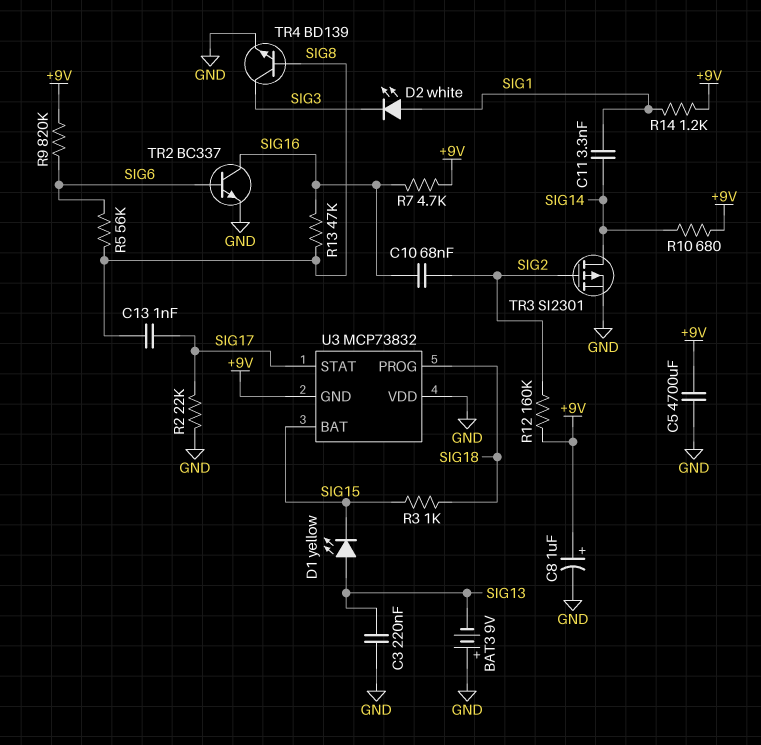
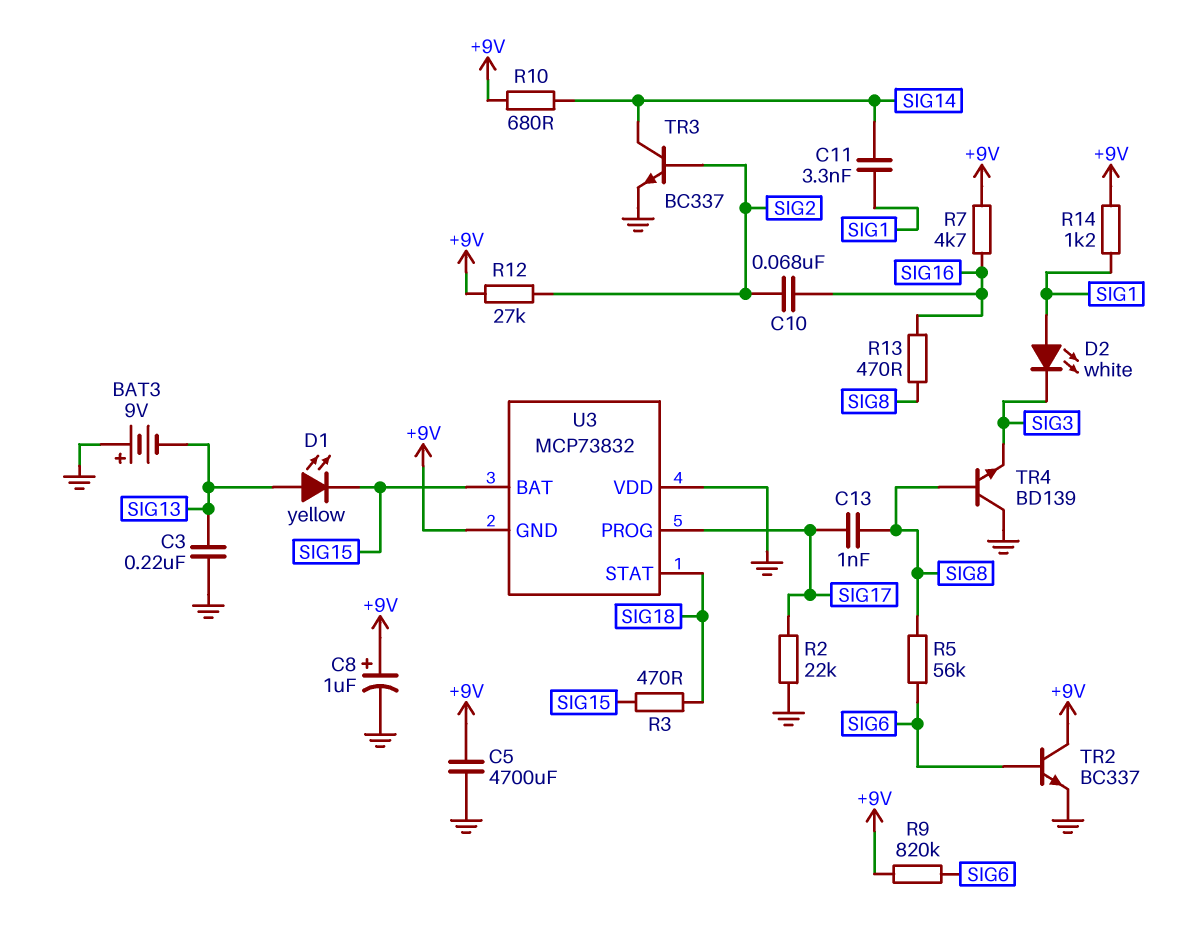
R3: 1k (SIG15, SIG18) -> 470 (SIG15, SIG18)
R12: 160k (+9V, SIG2) -> 27k (+9V, SIG2)
R13: 47k (SIG8, SIG16) -> 470 (SIG8, SIG16)
TR2: NPN BC337 (B SIG6, C SIG16, E GND) -> NPN BC337 (B SIG6, C +9V, E GND)
TR3: PMOS SI2301 (G SIG2, D SIG14, S GND) -> NPN BC337 (B SIG2, C SIG14, E GND)
TR4: NPN BD139 (B SIG8, C SIG3, E GND) -> NPN BD139 (B SIG8, C GND, E SIG3)
U3 pin PROG: SIG18 -> SIG17
U3 pin STAT: SIG17 -> SIG18

